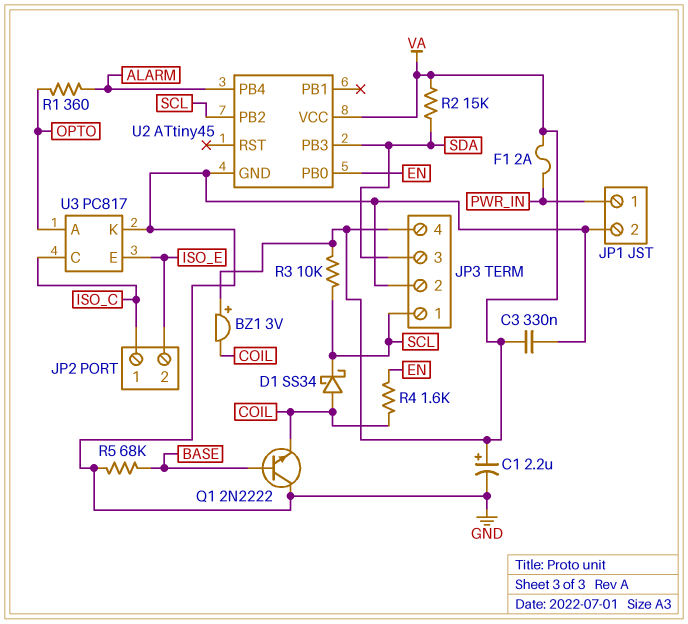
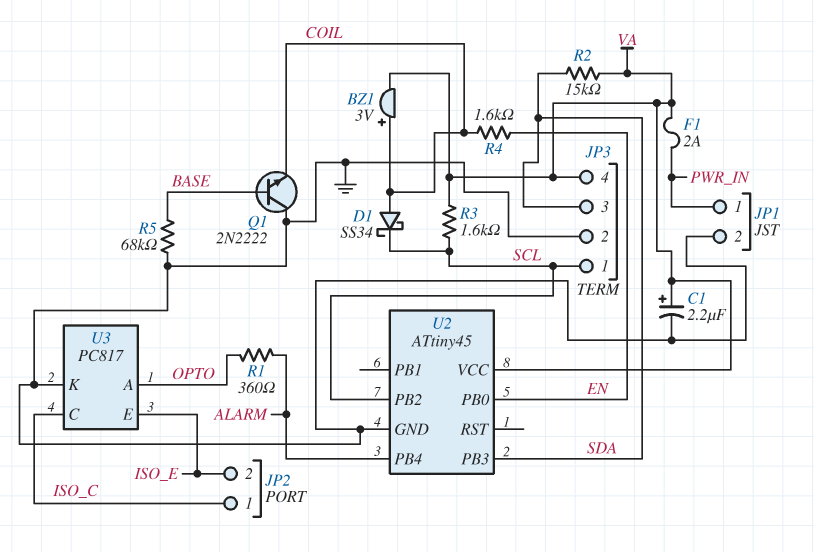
BZ1: buzzer 3V (plus VA, minus COIL) -> buzzer 3V (plus COIL, minus VA)
C3: 330nF (GND, VA) -> none
R3: 10k (SCL, VA) -> 1.6k (SCL, VA)

